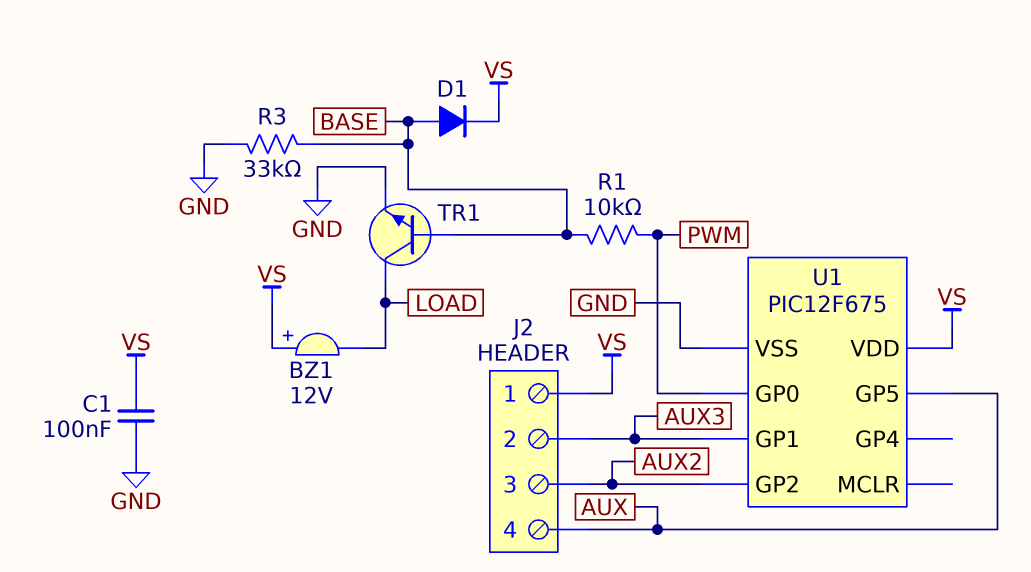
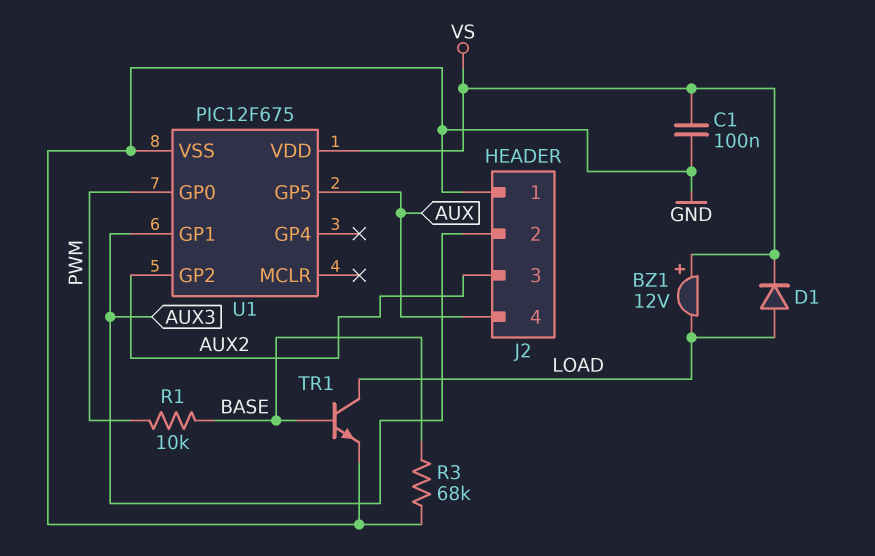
D1: diode (A BASE, K VS) -> diode (A LOAD, K VS)
J2 pin 1: VS -> GND
R3: 33k (BASE, GND) -> 68k (BASE, GND)

